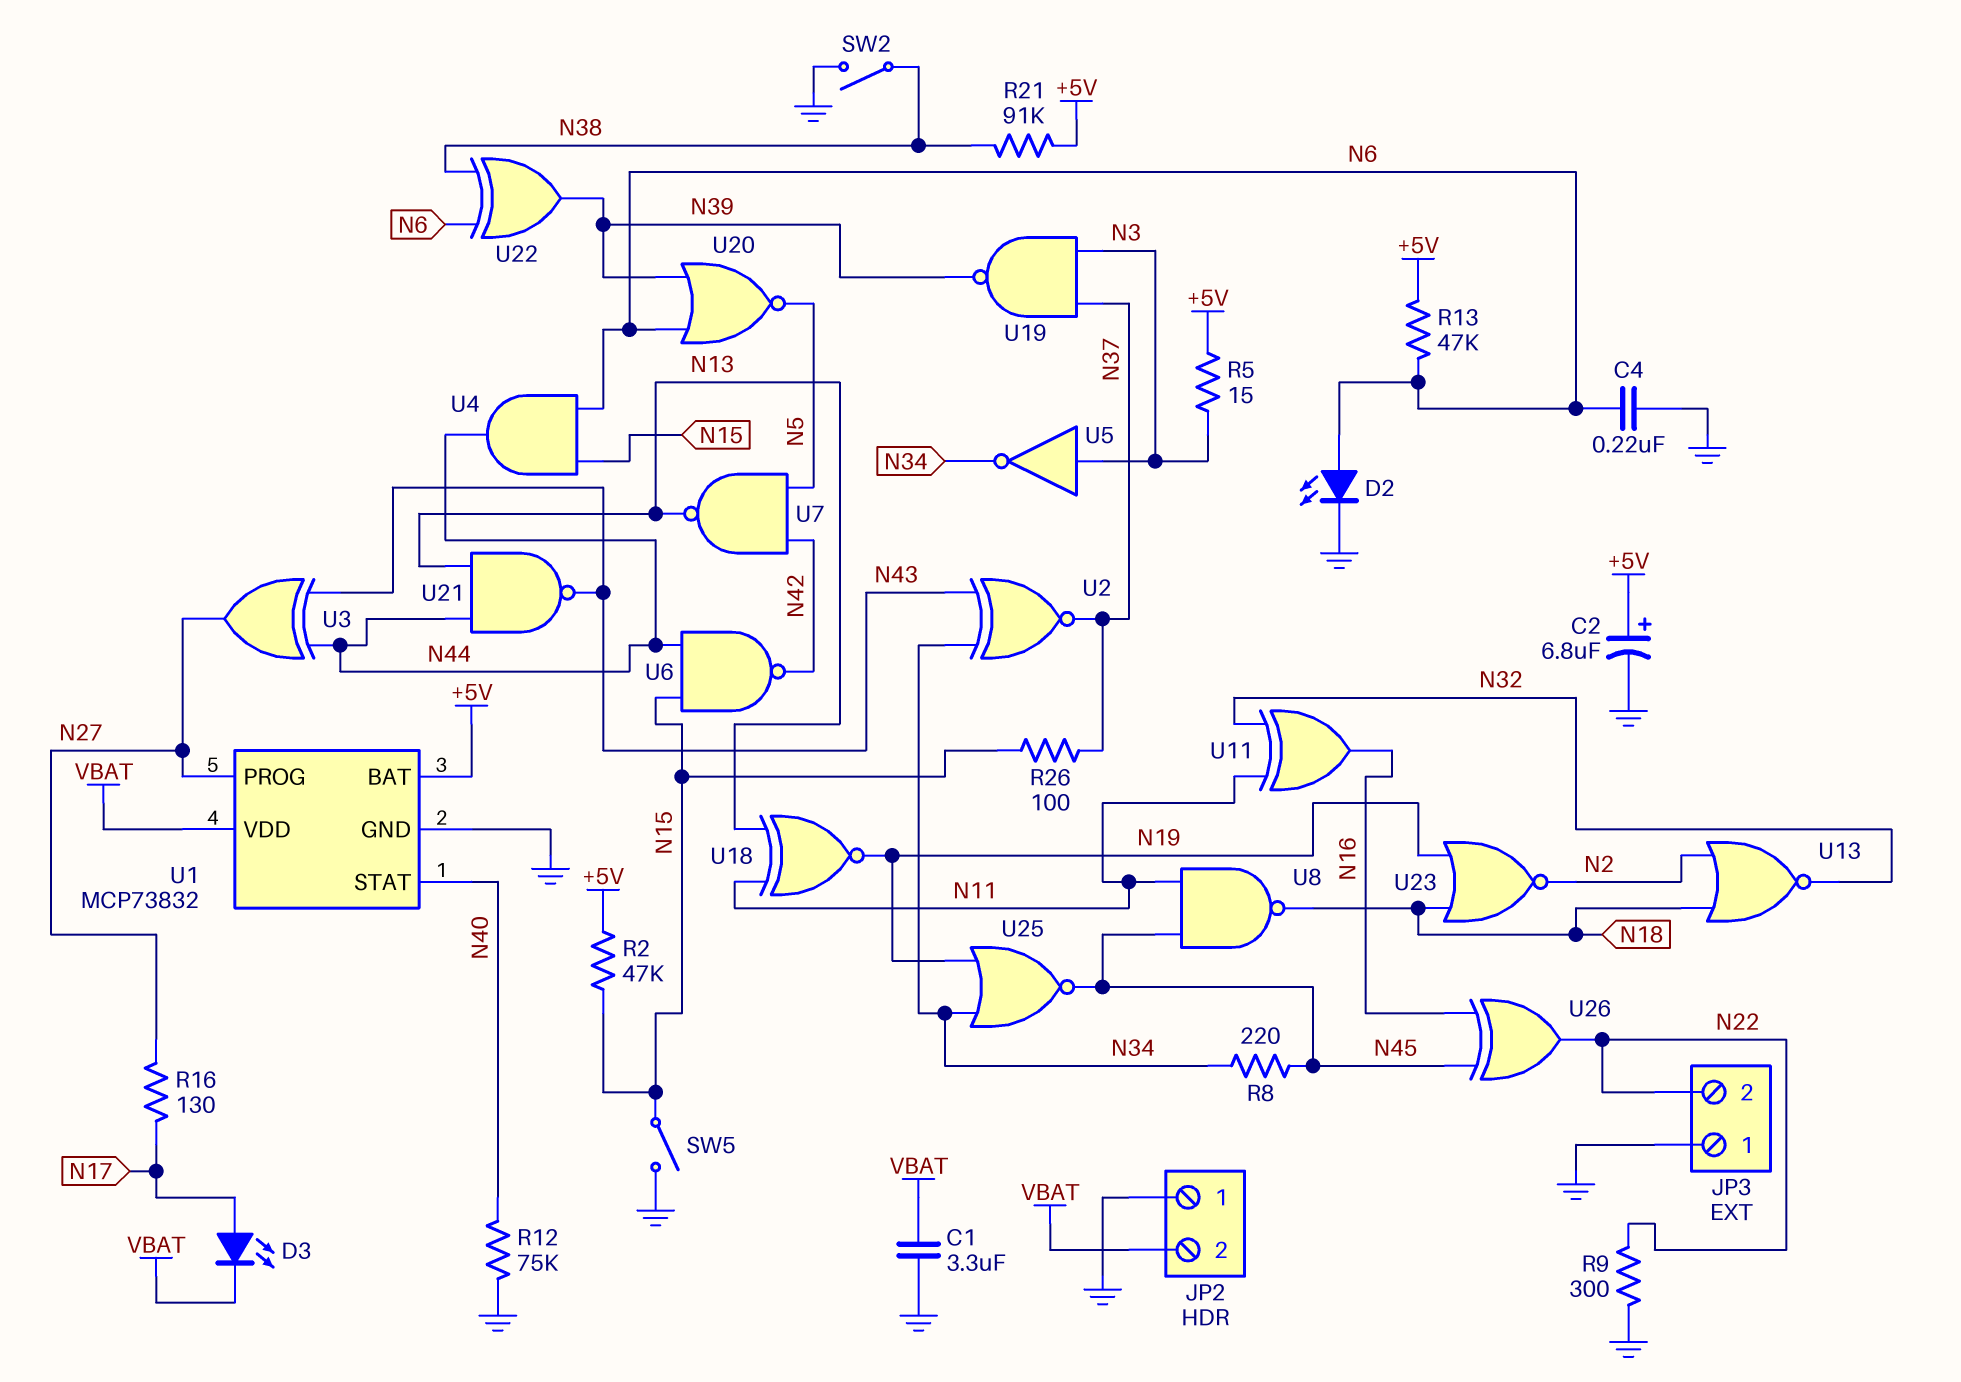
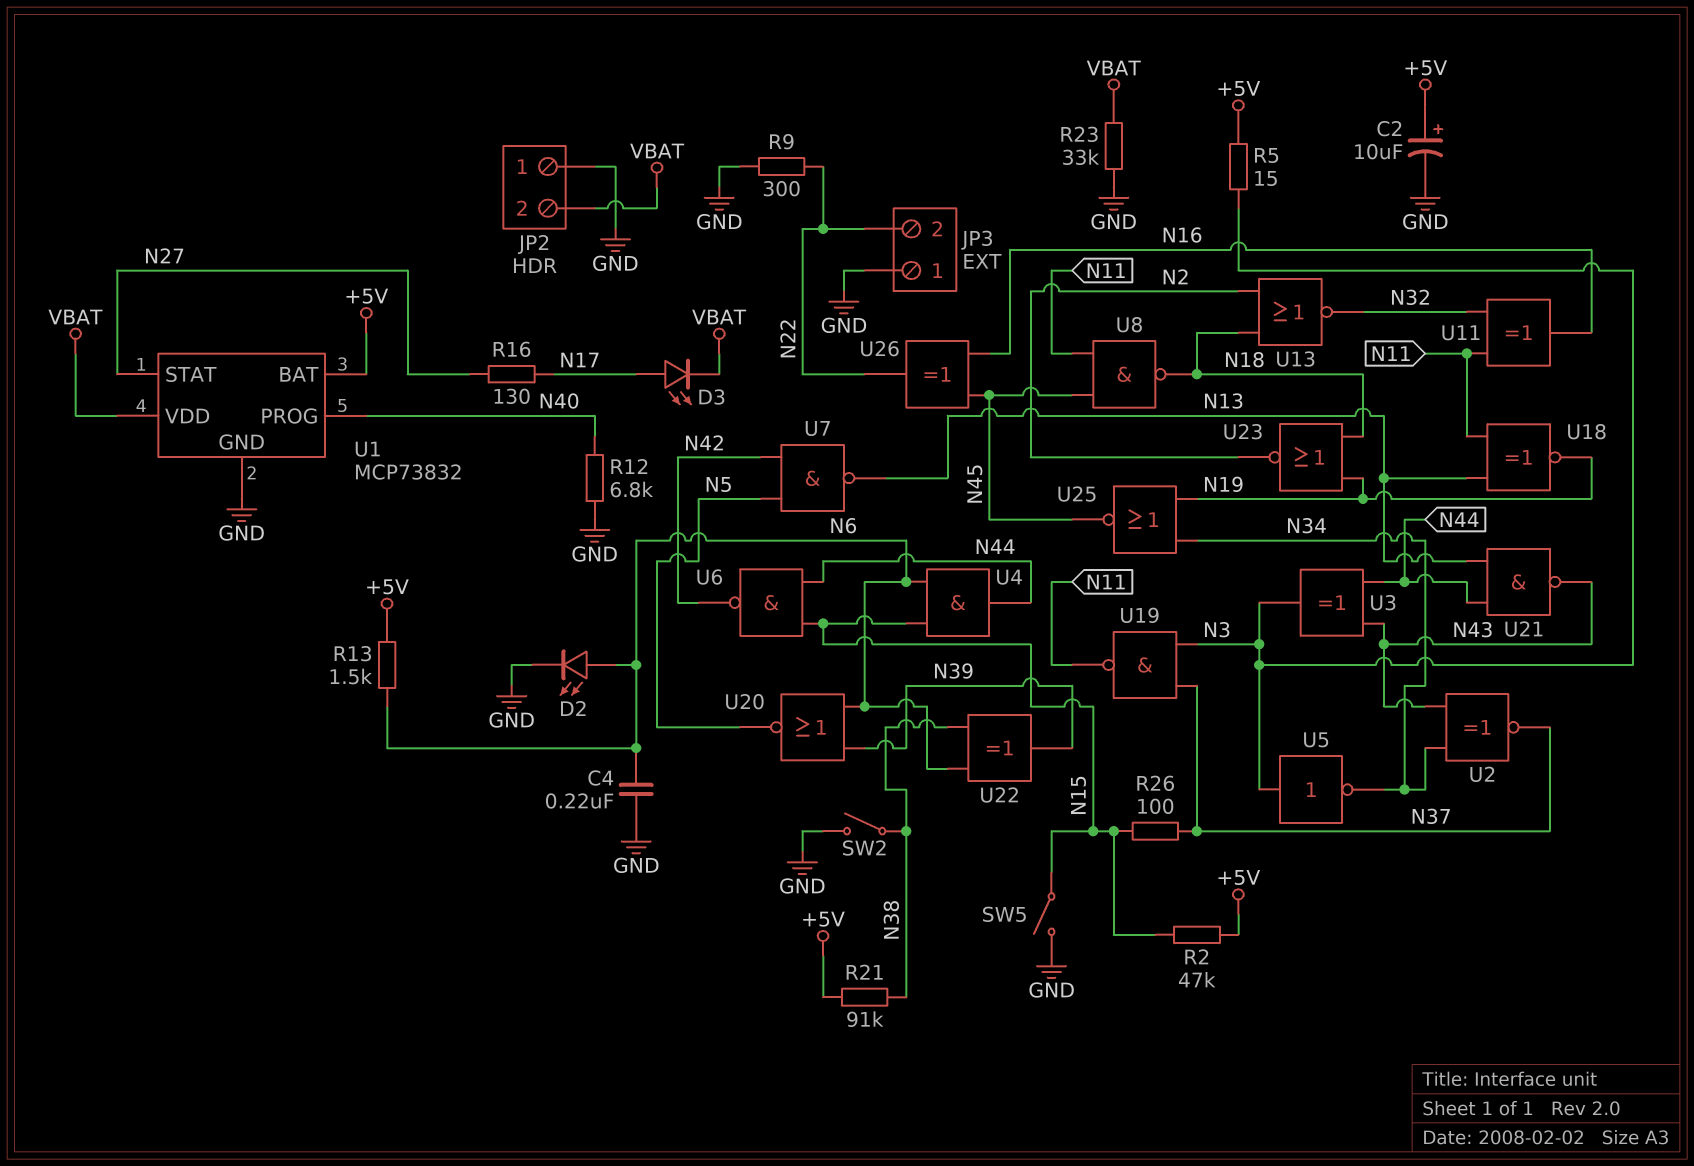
C1: 3.3uF (GND, VBAT) -> none
C2: 6.8uF (plus +5V, minus GND) -> 10uF (plus +5V, minus GND)
R8: 220 (N34, N45) -> none
R12: 75k (GND, N40) -> 6.8k (GND, N40)
R13: 47k (+5V, N6) -> 1.5k (+5V, N6)
R23: none -> 33k (GND, VBAT)
U1 pin PROG: N27 -> N40
U1 pin STAT: N40 -> N27
U3: XOR (in N43, in N44, out N27) -> XOR (in N43, in N44, out N3)
U19: NAND (in N3, in N37, out N39) -> NAND (in N3, in N37, out N11)

